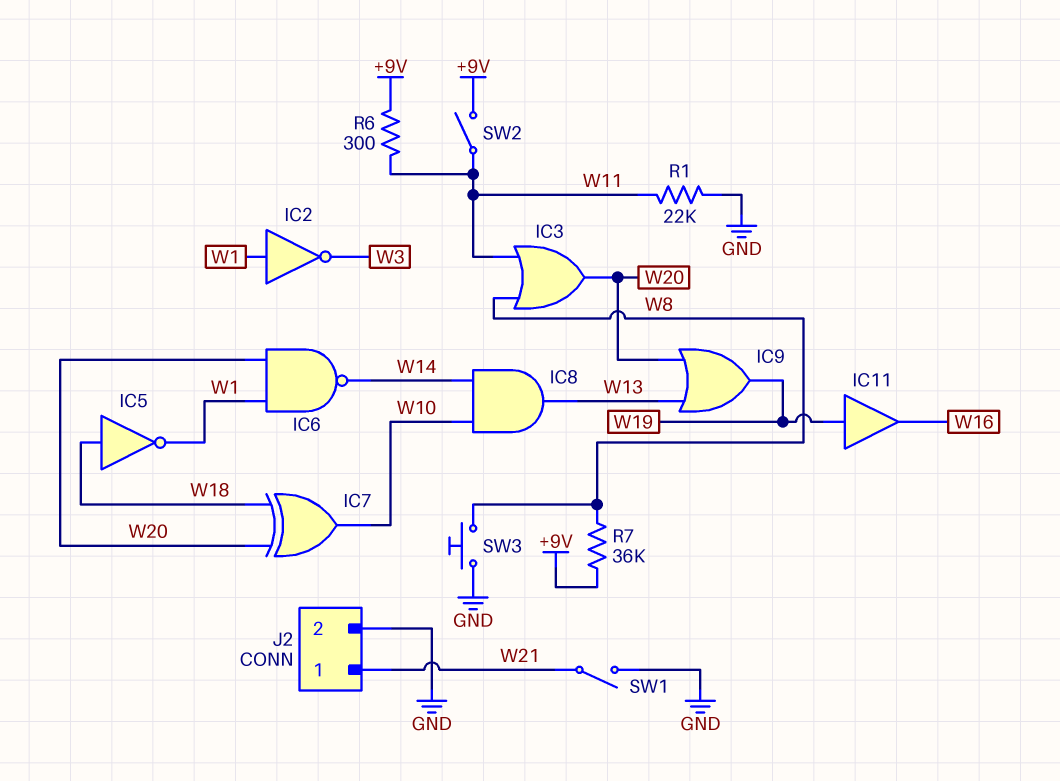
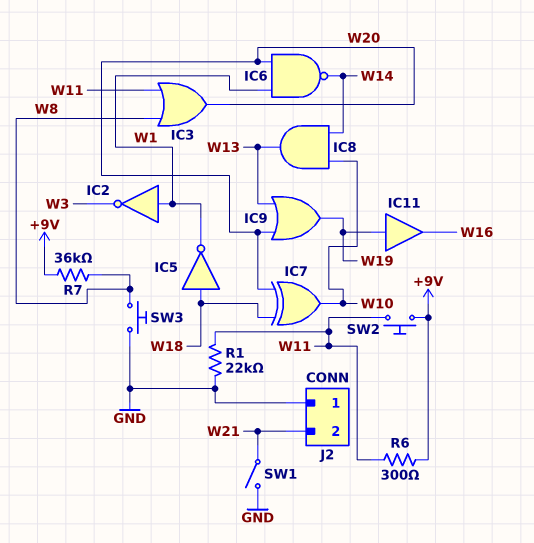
J2 pin 1: W21 -> GND
J2 pin 2: GND -> W21
SW2: switch (+9V, W11) -> button (+9V, W11)

